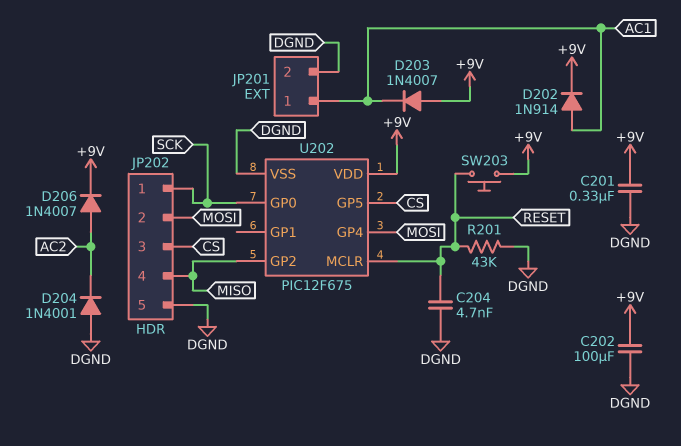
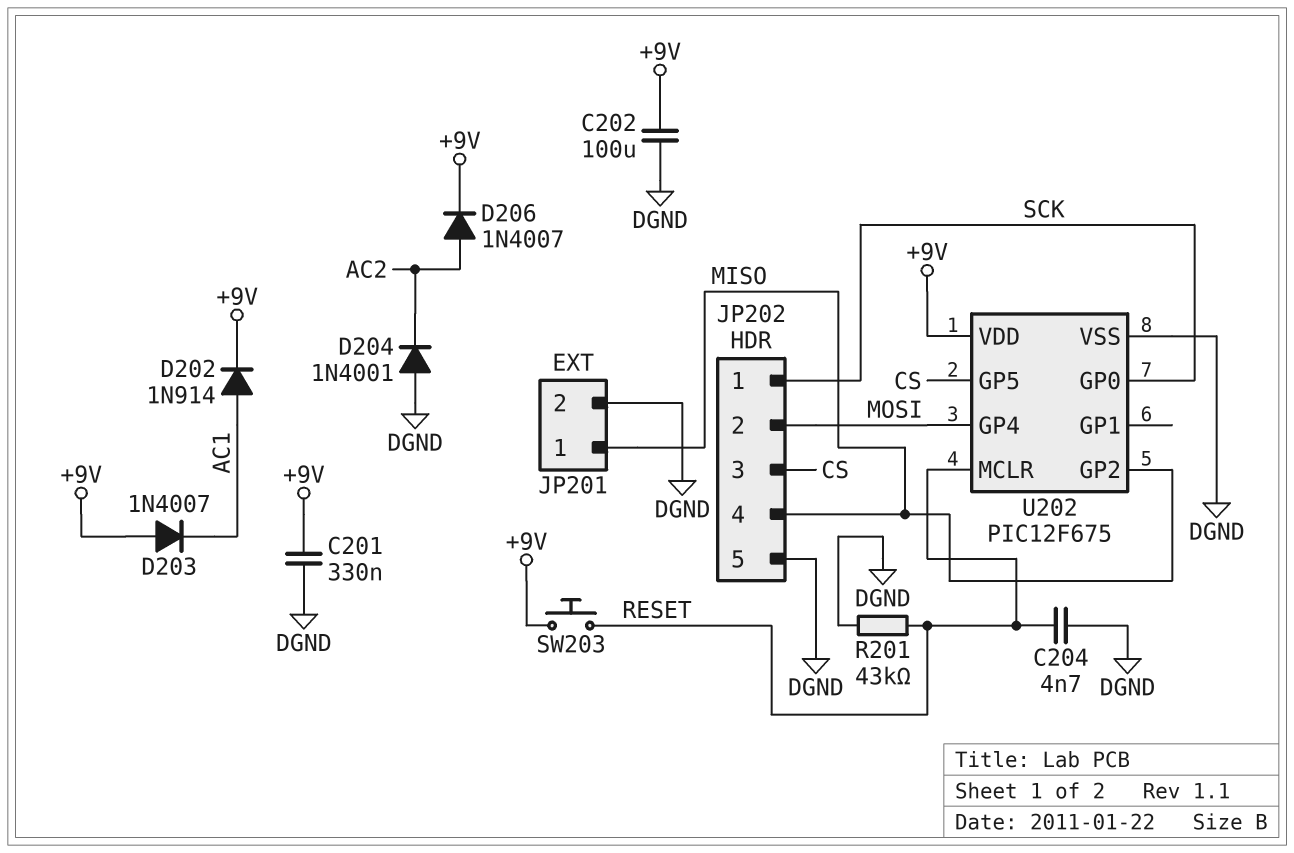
JP201 pin 1: AC1 -> MISO

